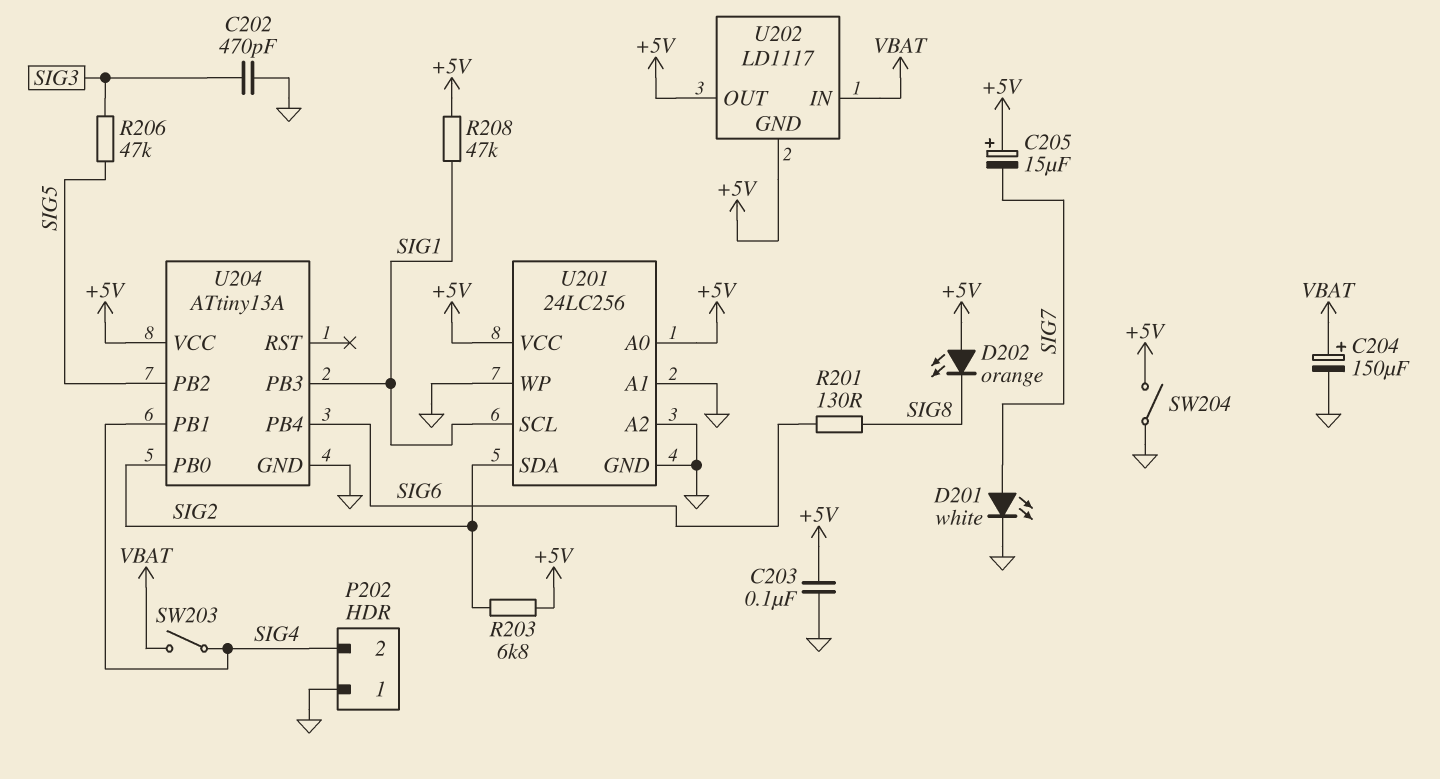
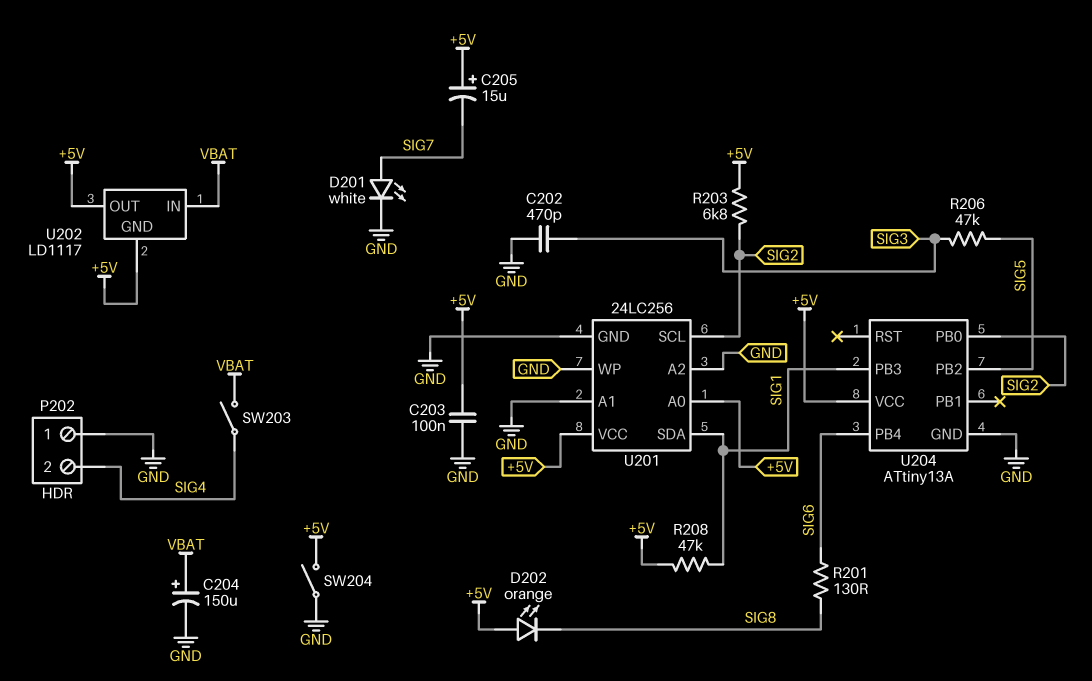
U201 pin SCL: SIG1 -> SIG2
U201 pin SDA: SIG2 -> SIG1
U204 pin PB1: SIG4 -> none

